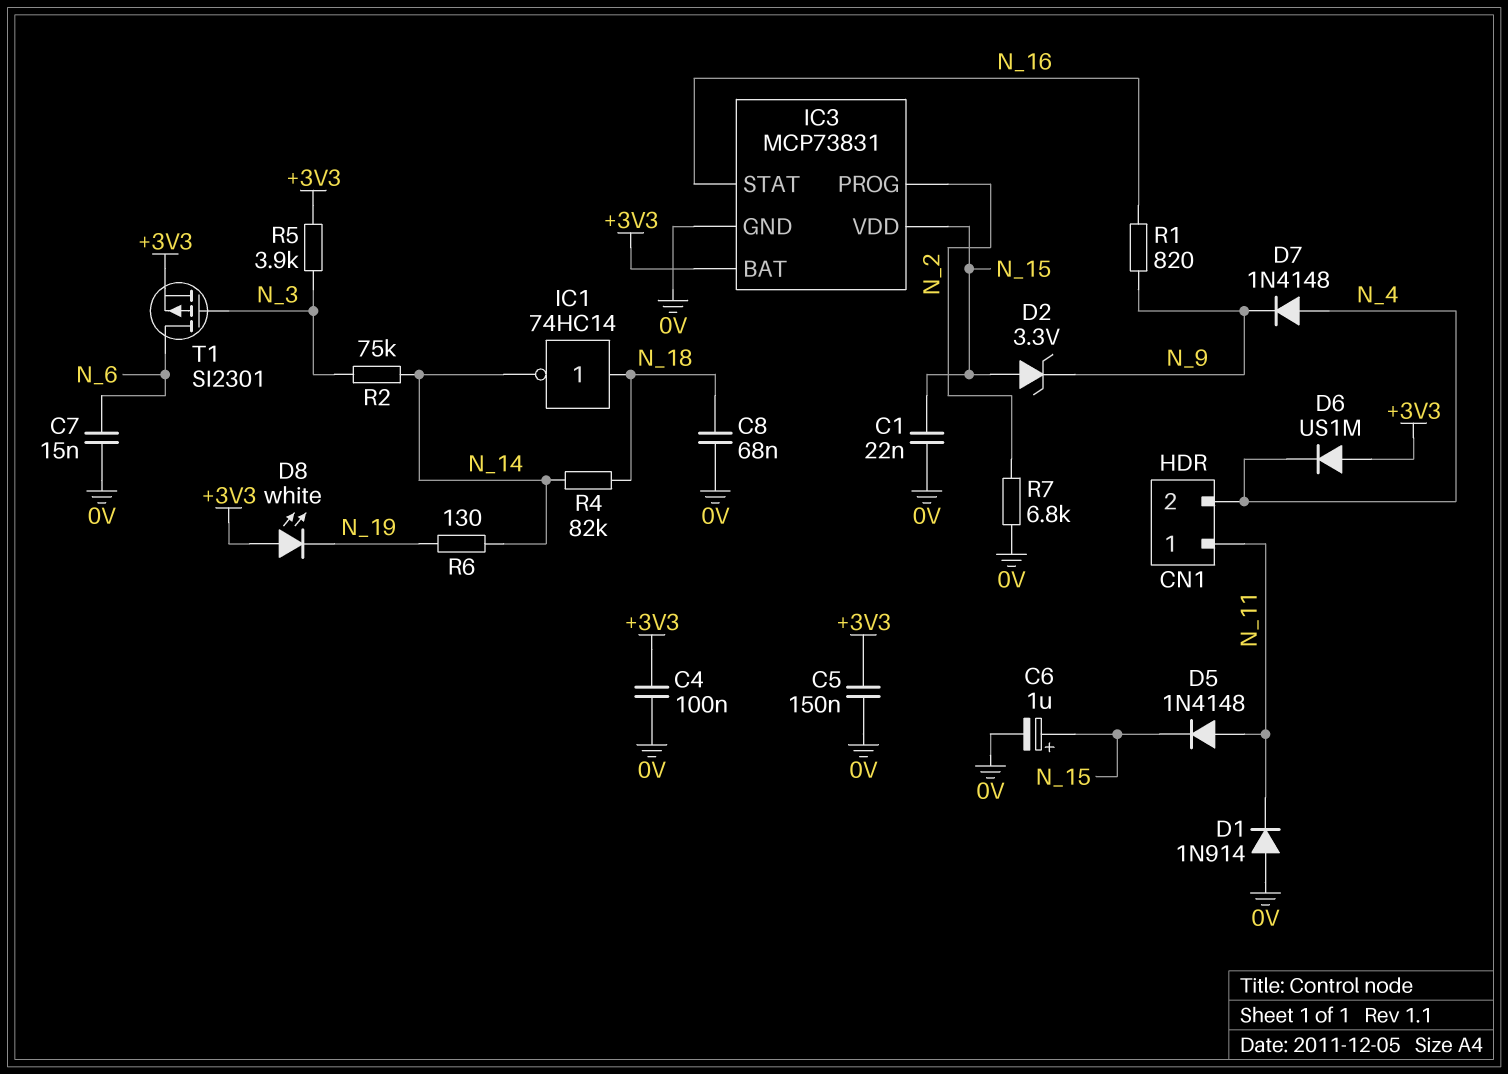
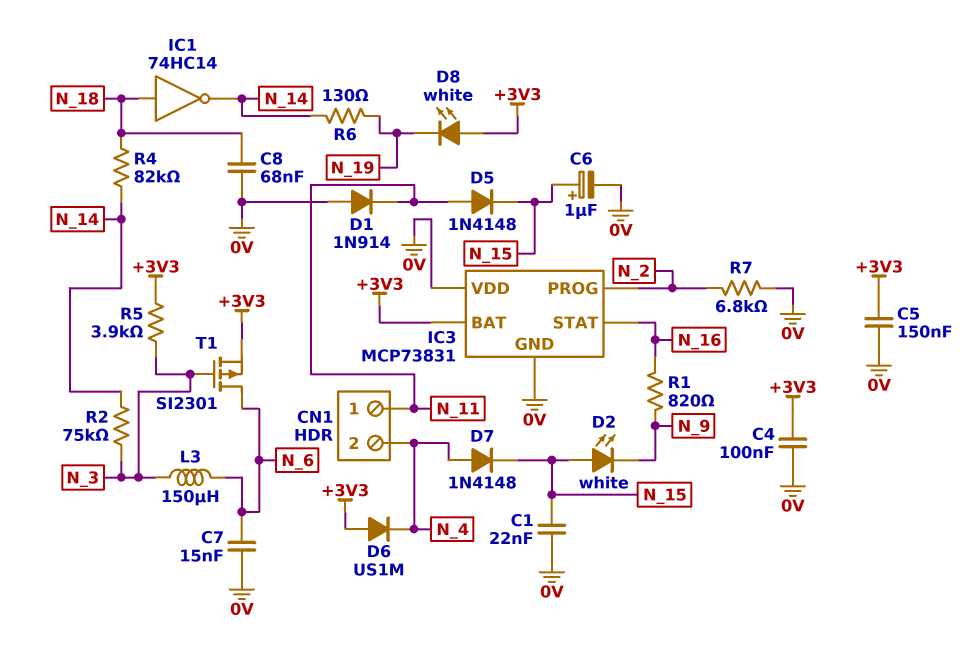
D2: zener 3.3V (A N_15, K N_9) -> LED white (A N_15, K N_9)
D7: diode 1N4148 (A N_4, K N_9) -> diode 1N4148 (A N_4, K N_15)
IC3 pin VDD: N_15 -> 0V
L3: none -> 150uH (N_3, N_6)

